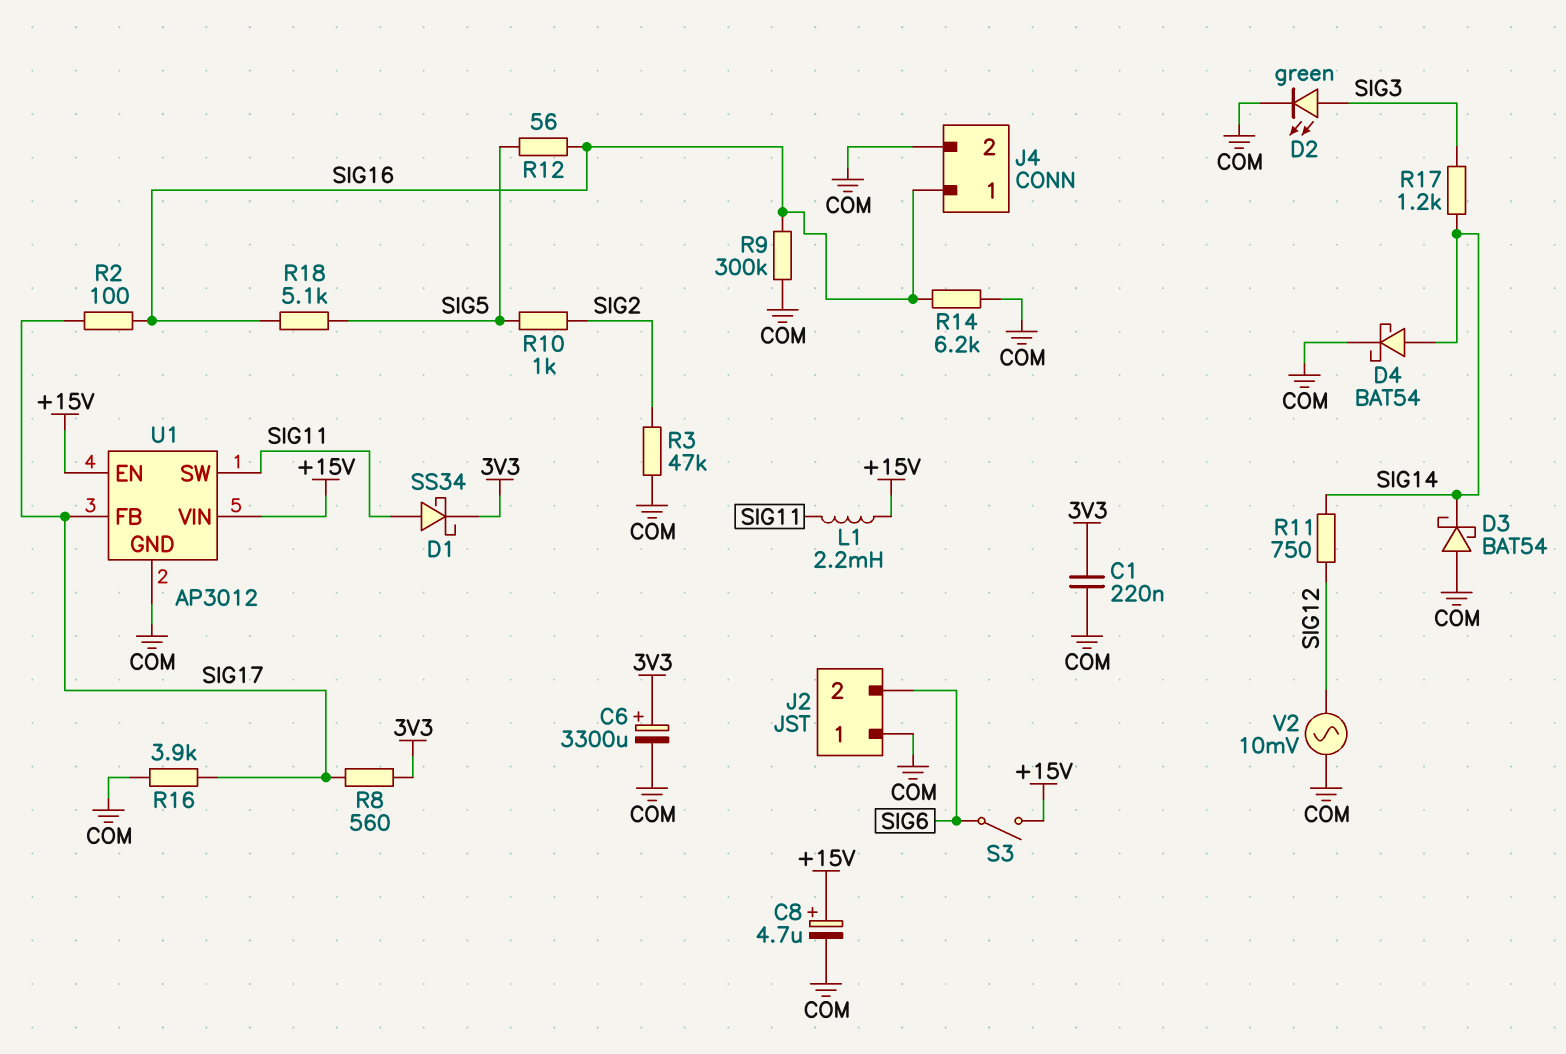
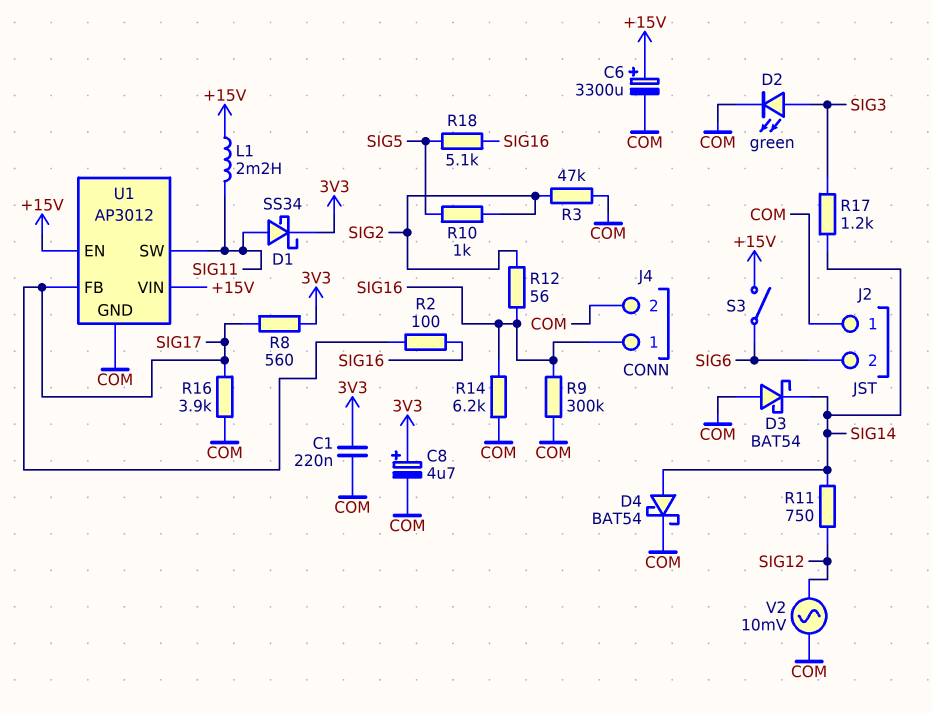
C6: 3300uF (plus 3V3, minus COM) -> 3300uF (plus +15V, minus COM)
C8: 4.7uF (plus +15V, minus COM) -> 4.7uF (plus 3V3, minus COM)
R12: 56 (SIG5, SIG16) -> 56 (SIG2, SIG16)

